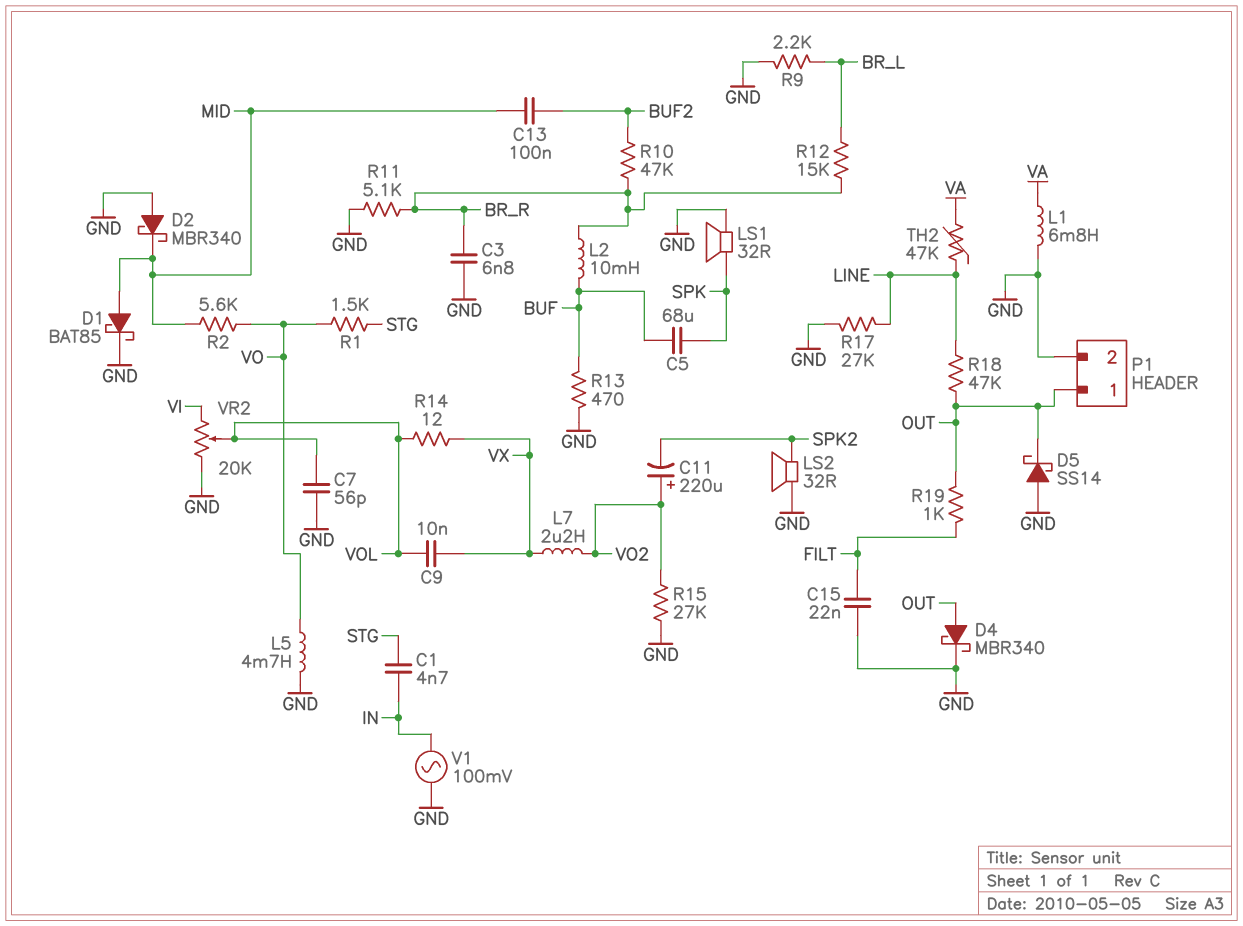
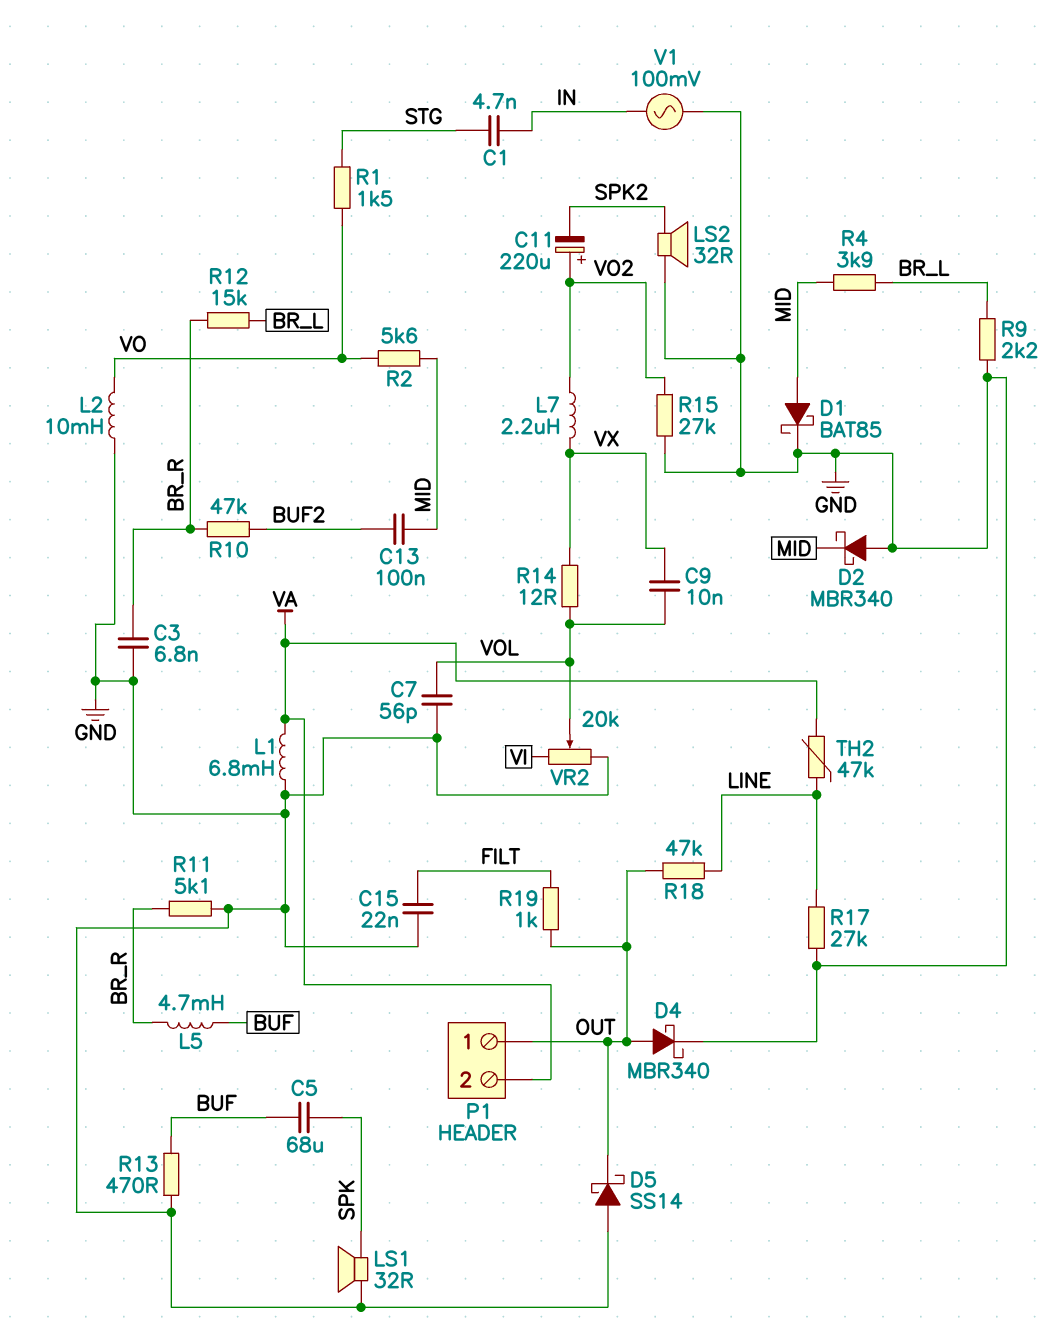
L2: 10mH (BR_R, BUF) -> 10mH (GND, VO)
L5: 4.7mH (GND, VO) -> 4.7mH (BR_R, BUF)
P1 pin 2: GND -> VA
R4: none -> 3.9k (BR_L, MID)

